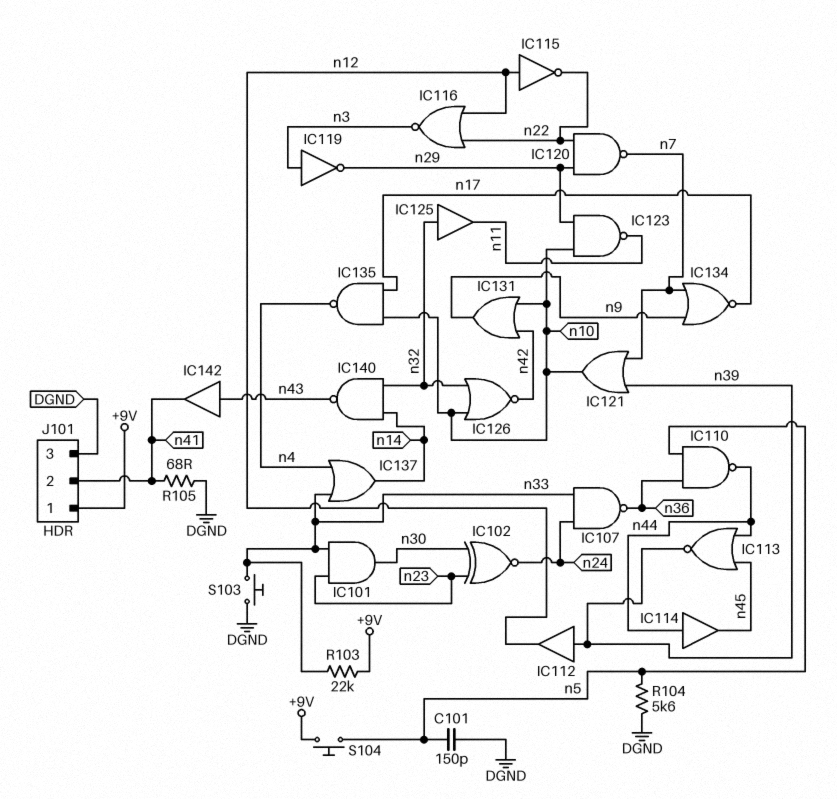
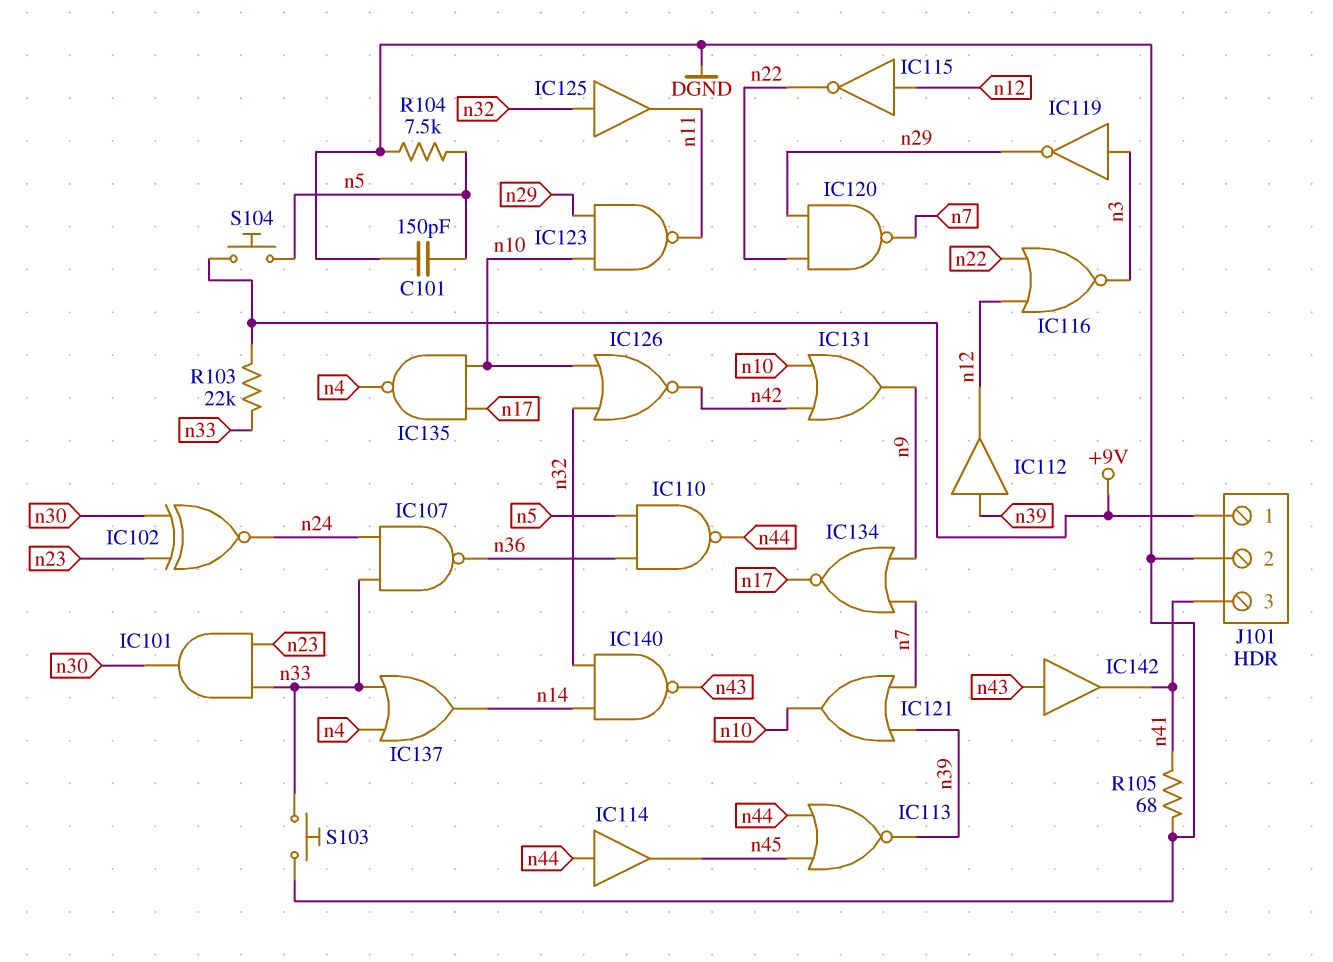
J101 pin 2: n41 -> DGND
J101 pin 3: DGND -> n41
R104: 5.6k (DGND, n5) -> 7.5k (DGND, n5)

